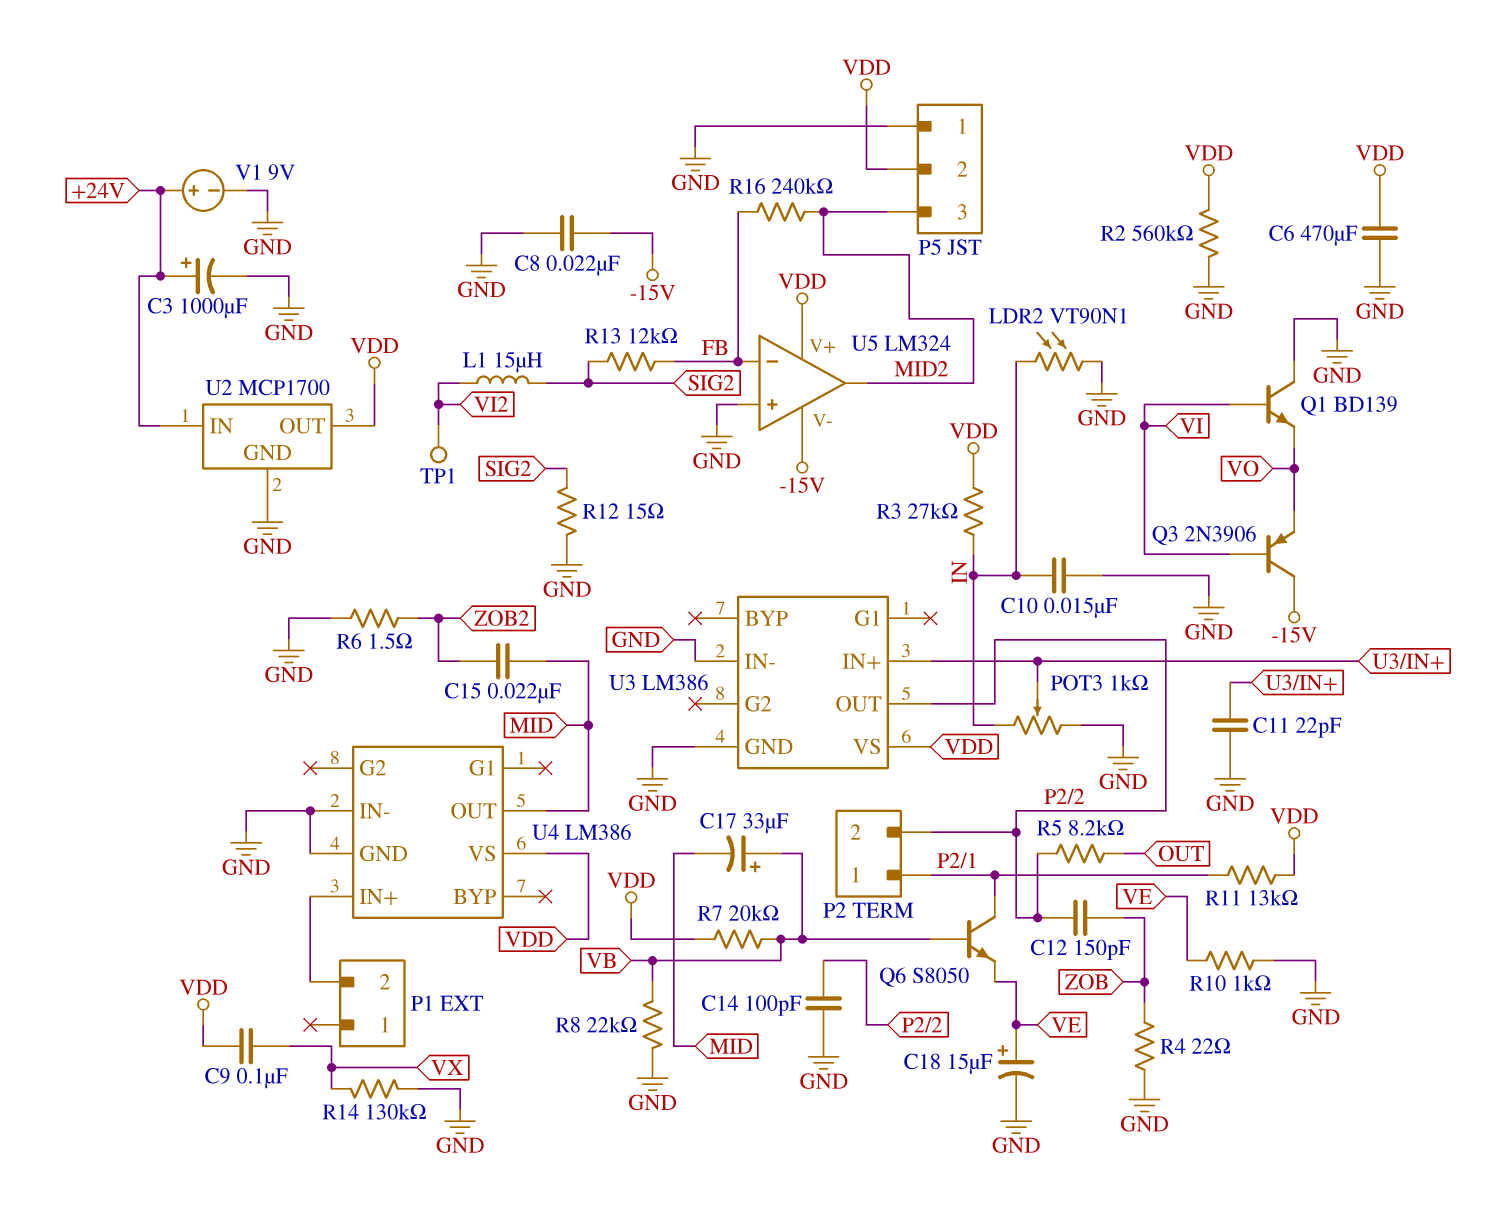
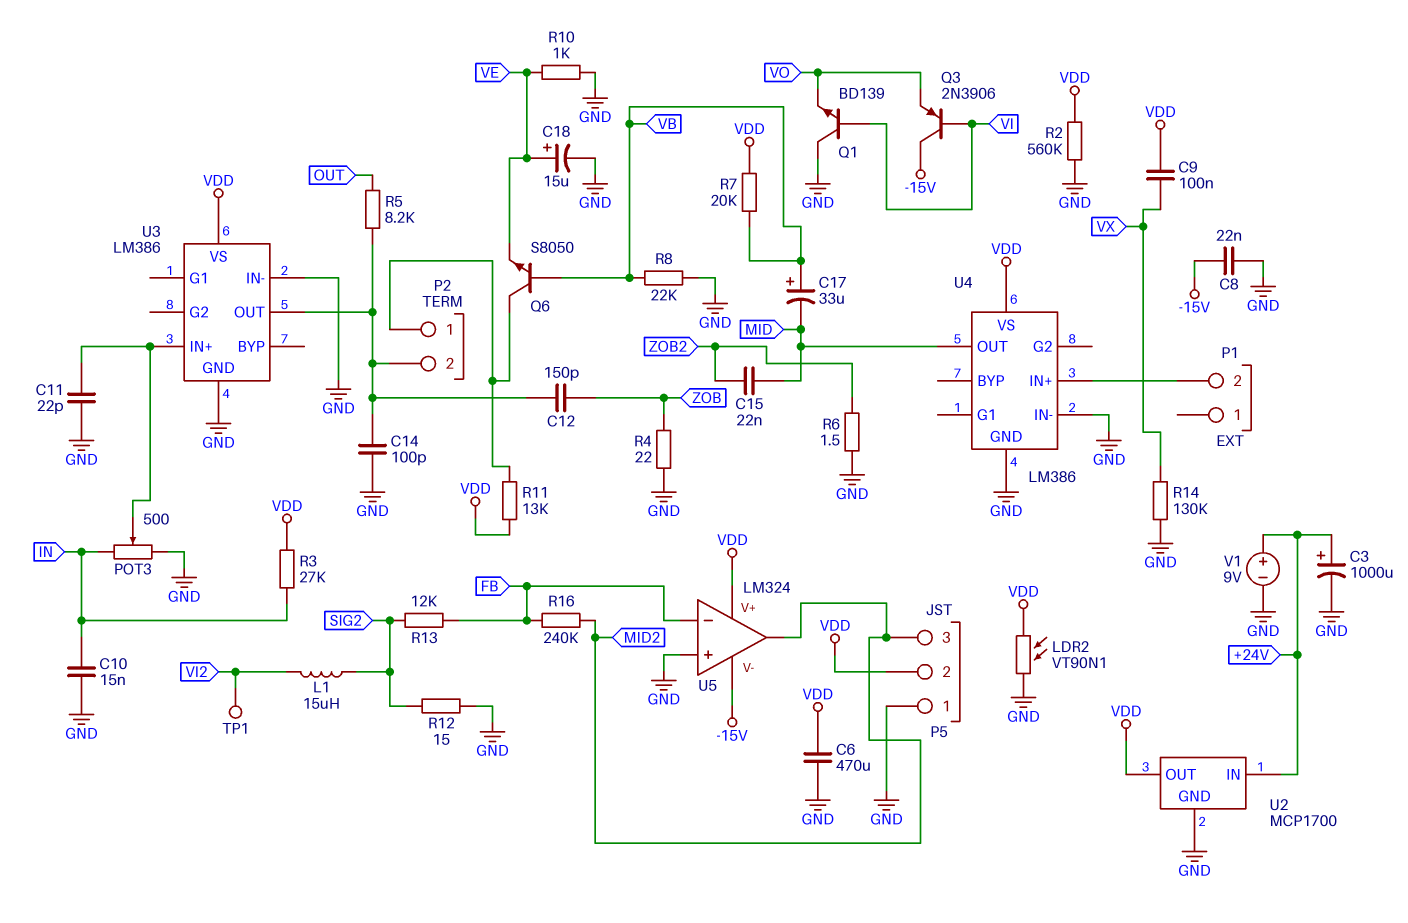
LDR2: VT90N1 (GND, IN) -> VT90N1 (GND, VDD)
POT3: 1k (GND, IN, wiper U3/IN+) -> 500 (GND, IN, wiper U3/IN+)

